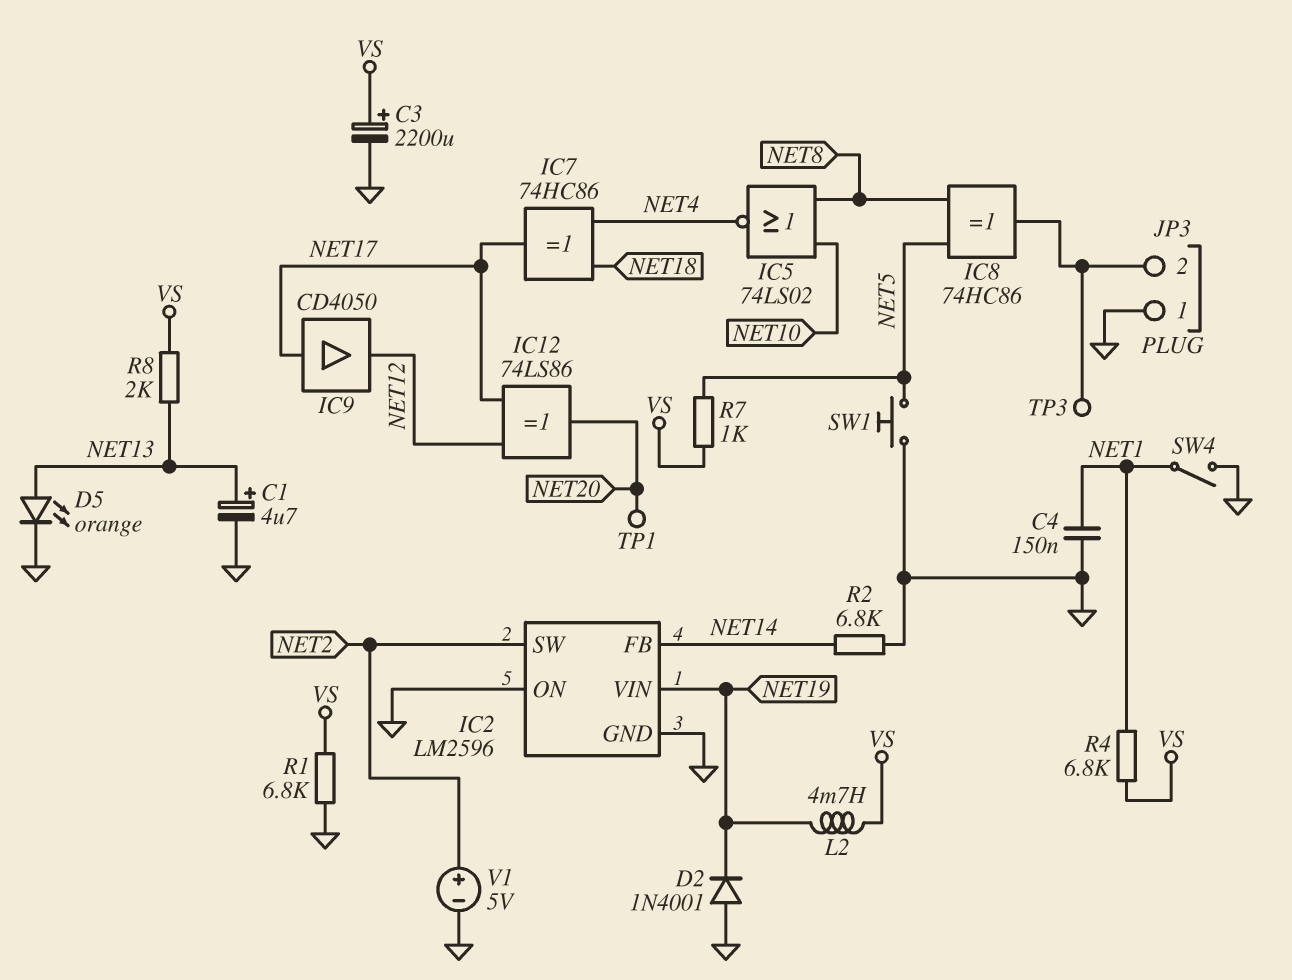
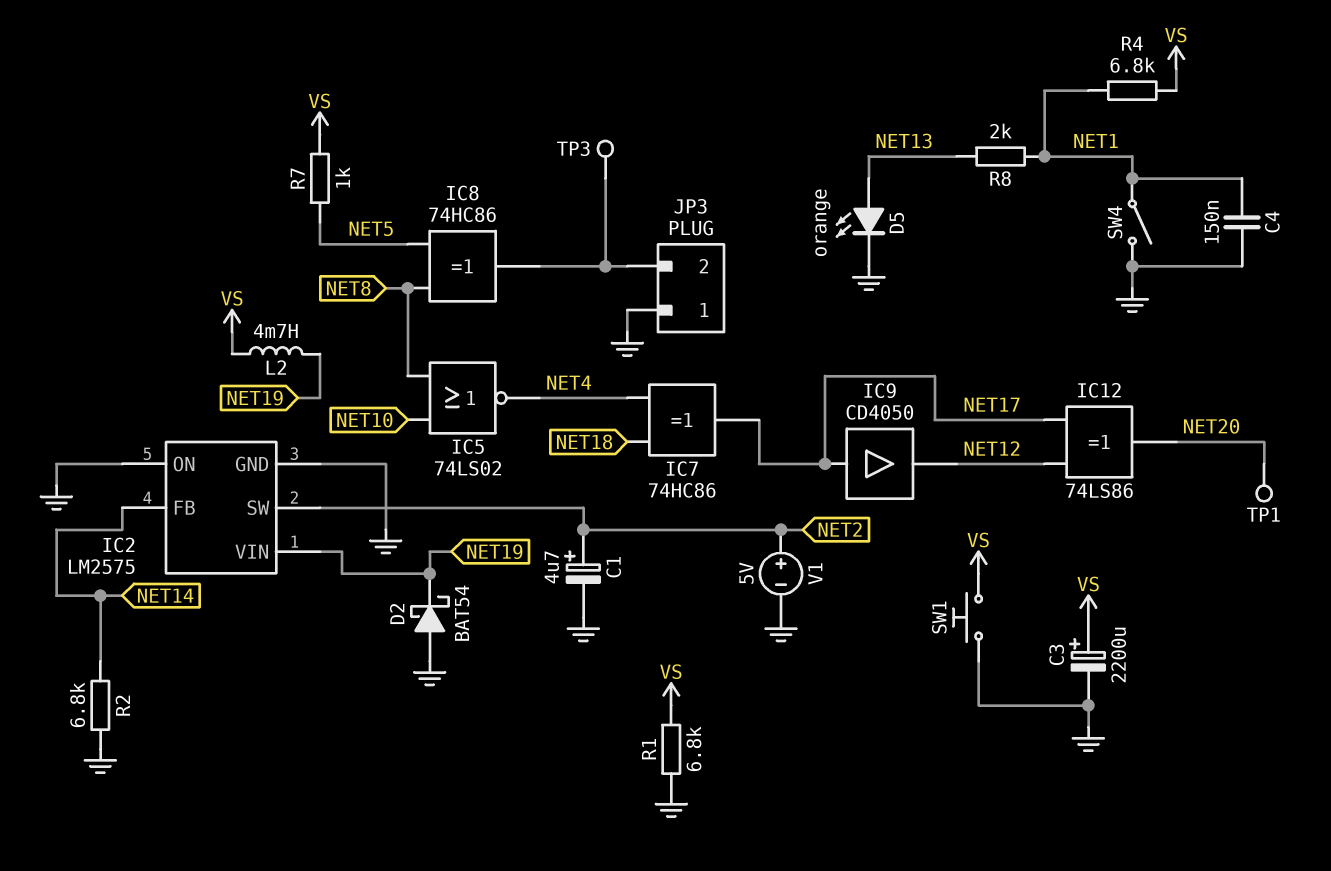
C1: 4.7uF (plus NET13, minus GND) -> 4.7uF (plus NET2, minus GND)
D2: diode 1N4001 (A GND, K NET19) -> schottky BAT54 (A GND, K NET19)
IC2: LM2596 -> LM2575
R8: 2k (NET13, VS) -> 2k (NET1, NET13)
SW1: button (GND, NET5) -> button (GND, VS)

